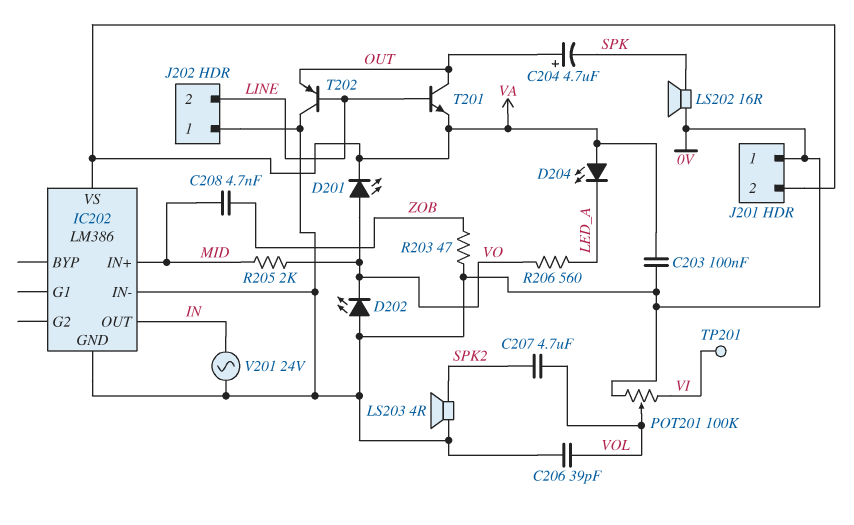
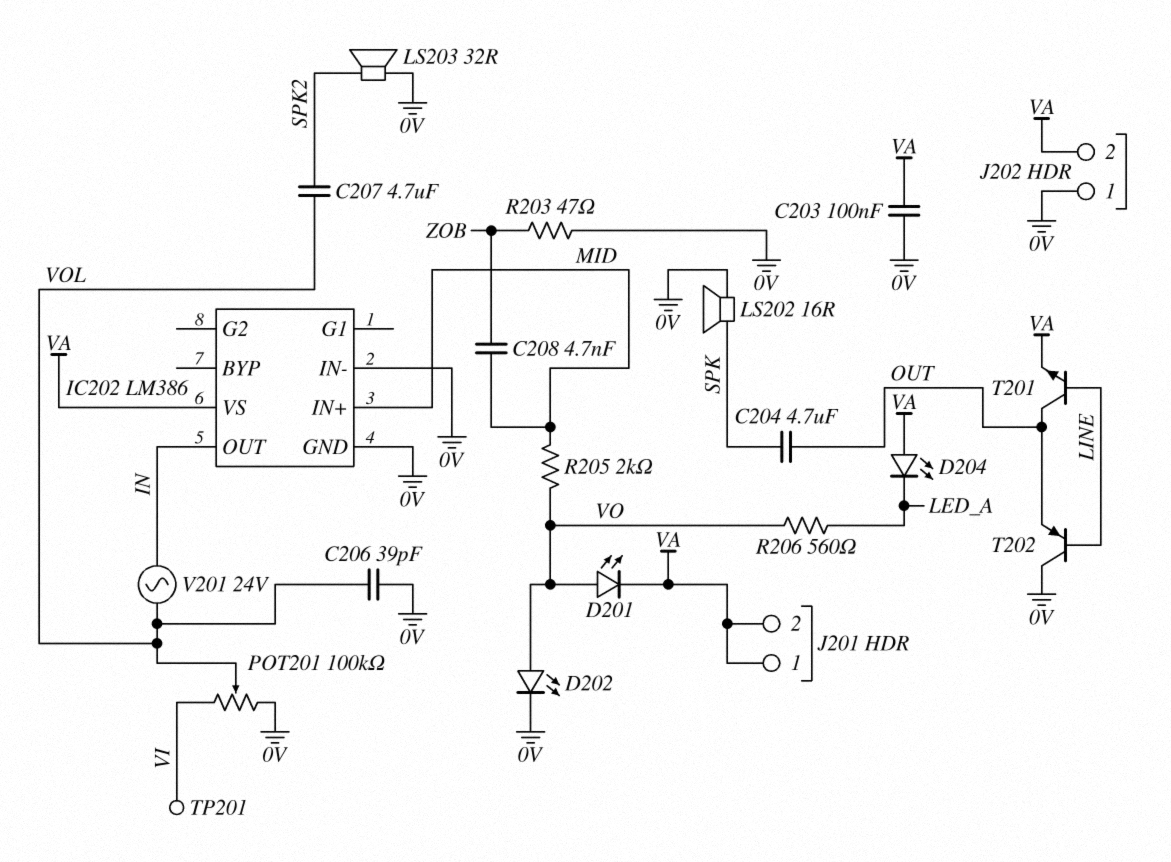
C204: 4.7uF (plus OUT, minus SPK) -> 4.7uF (OUT, SPK)
D202: LED (A 0V, K VO) -> LED (A VO, K 0V)
J201 pin 1: 0V -> VA
J202 pin 2: LINE -> VA
LS203: speaker 4R (0V, SPK2) -> speaker 32R (0V, SPK2)
V201: AC 24V (0V, IN) -> AC 24V (IN, VOL)

